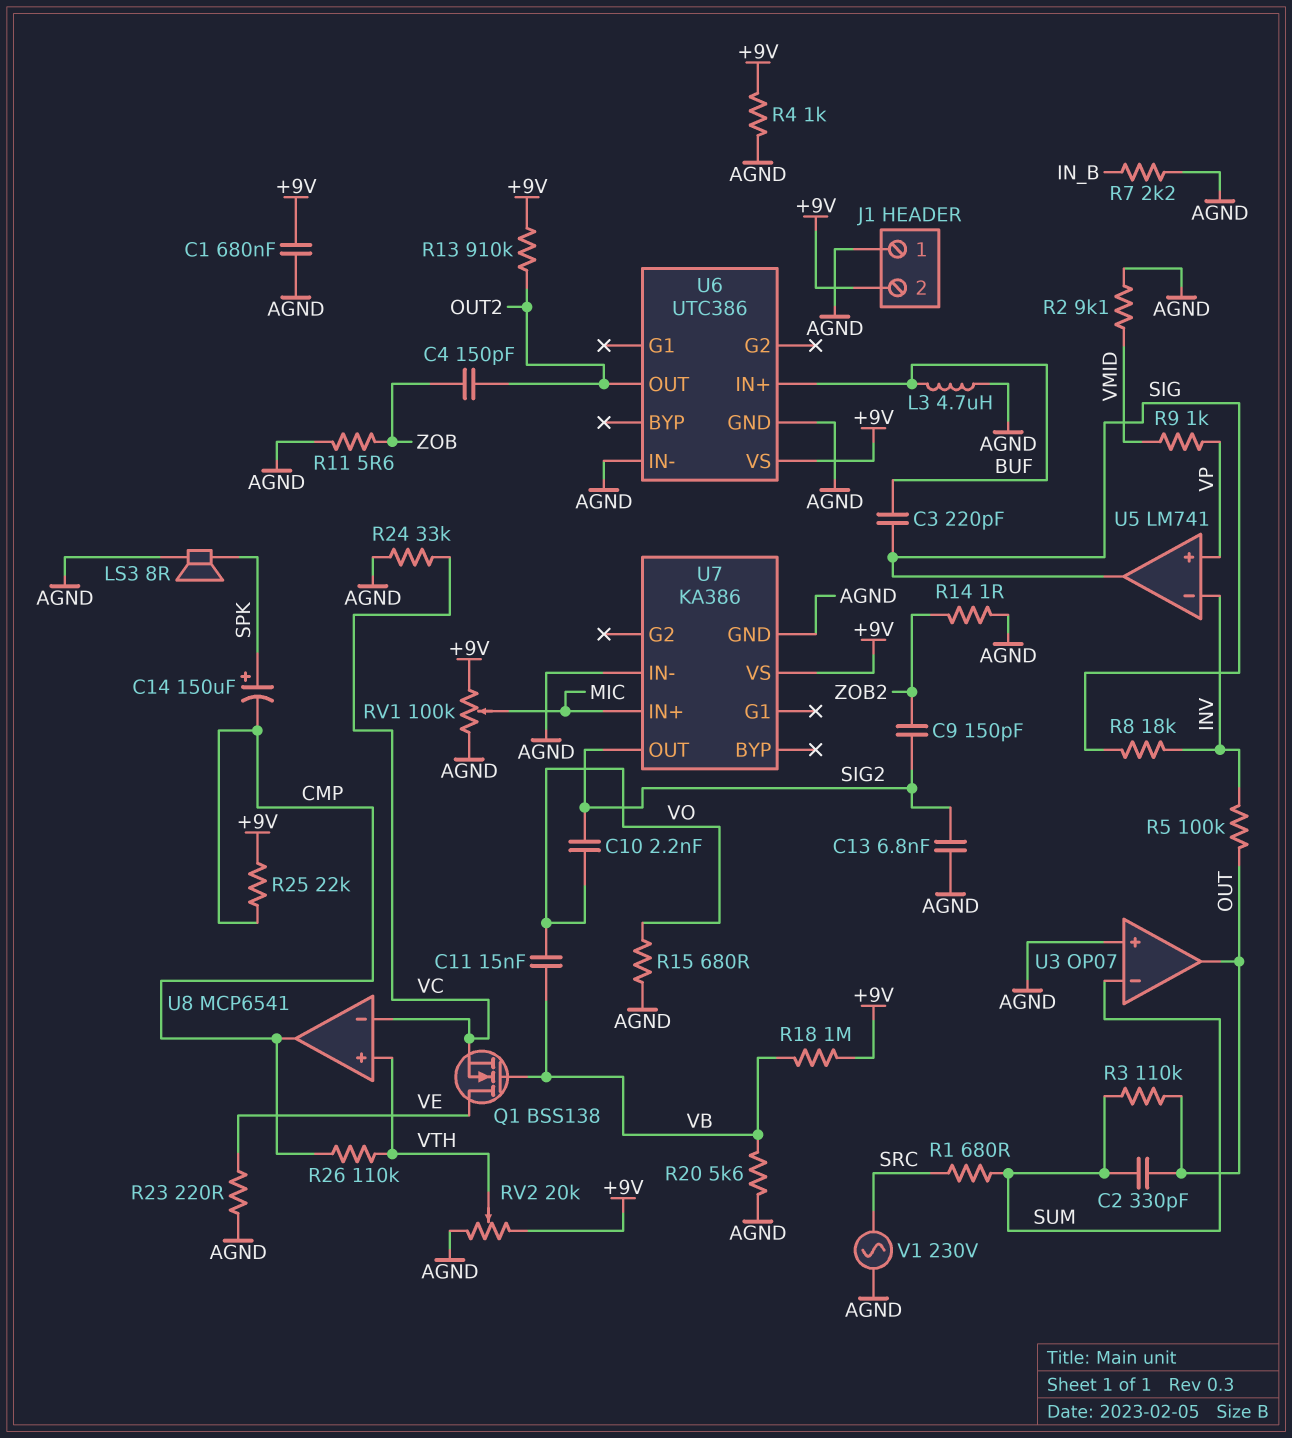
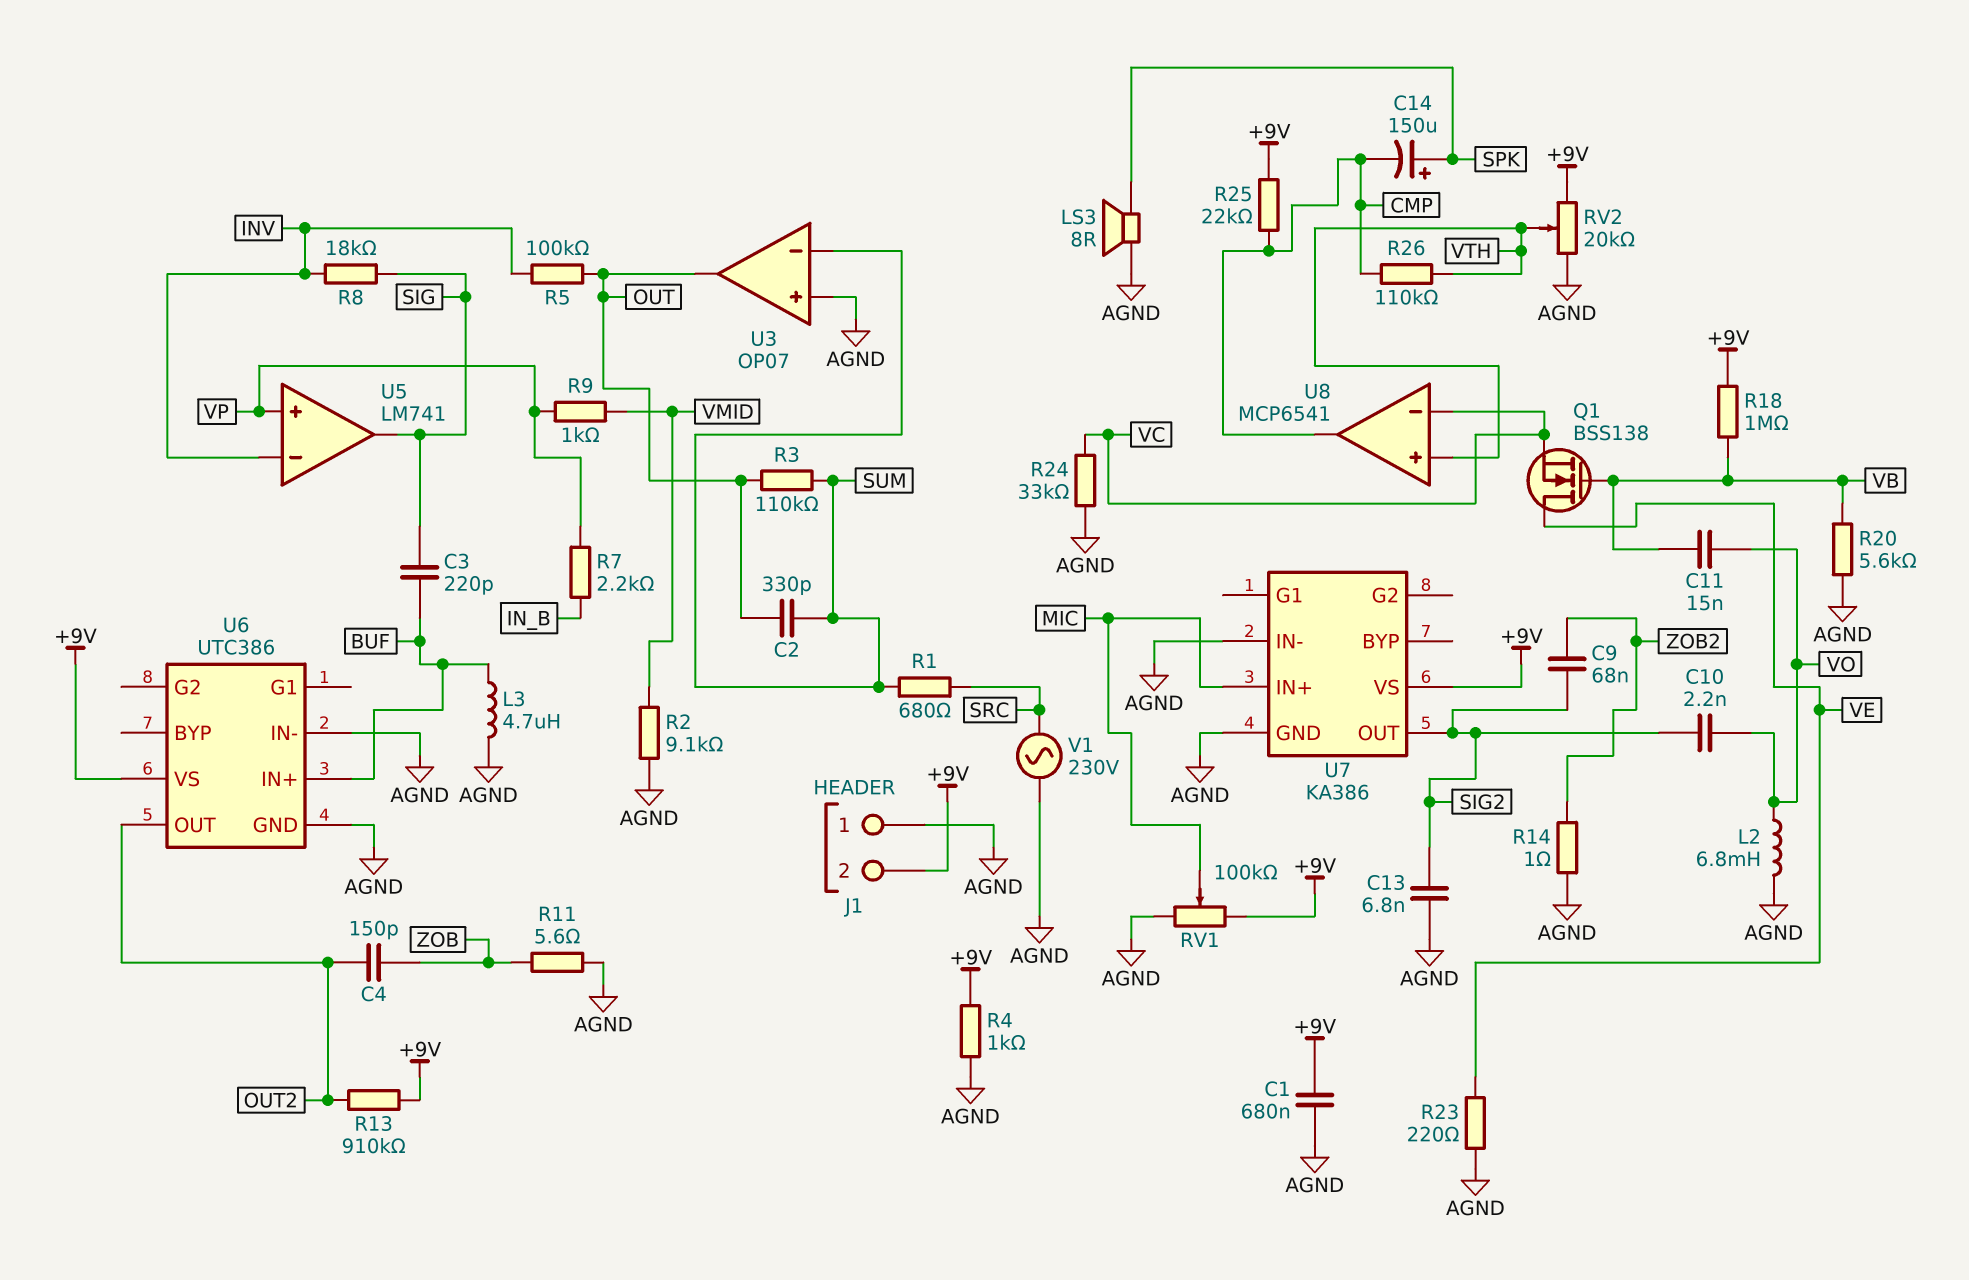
C9: 150pF (SIG2, ZOB2) -> 68nF (SIG2, ZOB2)
L2: none -> 6.8mH (AGND, VO)
R7: 2.2k (AGND, IN_B) -> 2.2k (IN_B, VP)
R15: 680 (AGND, VO) -> none

